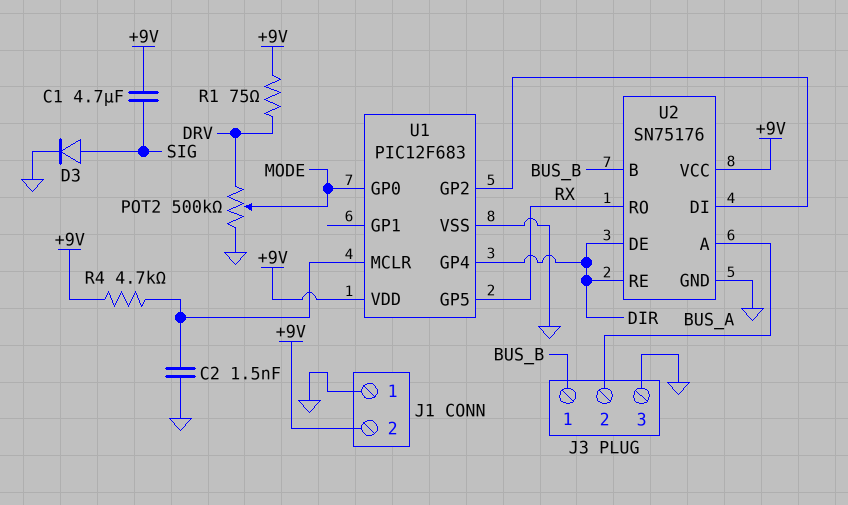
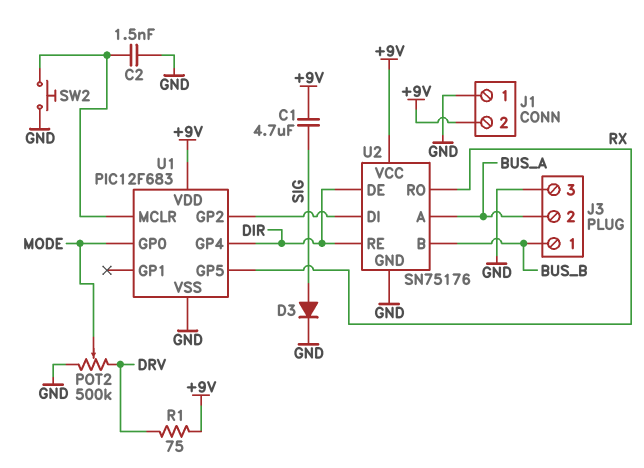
R4: 4.7k (+9V, U1/MCLR) -> none
SW2: none -> button (GND, U1/MCLR)

